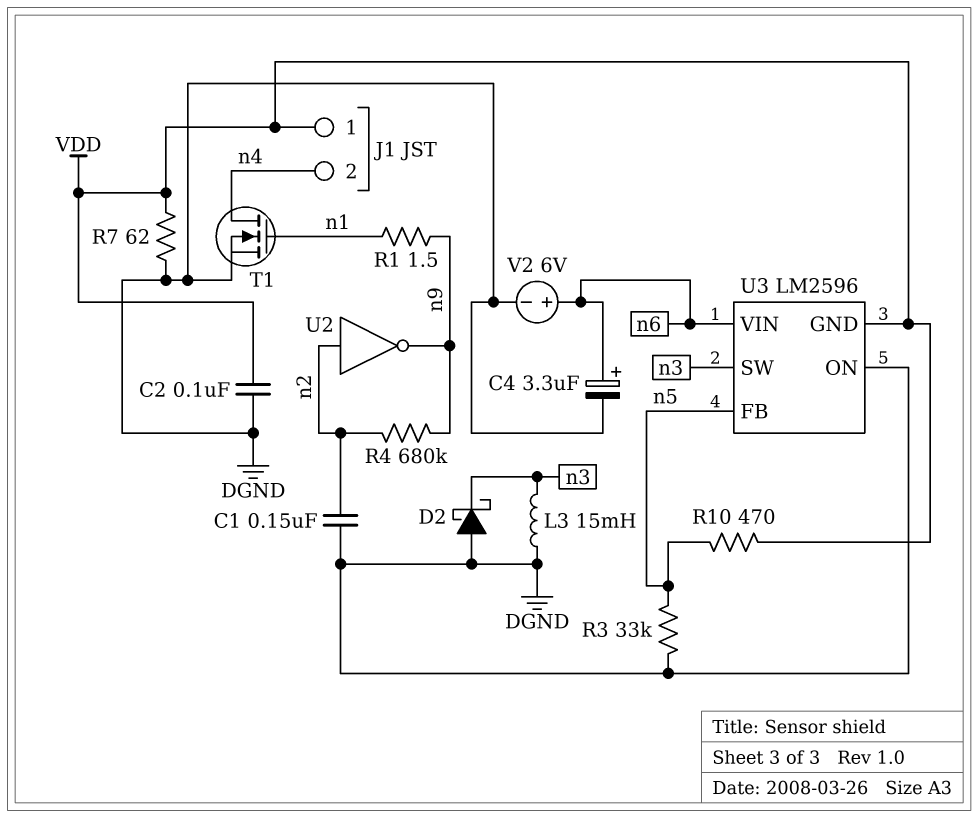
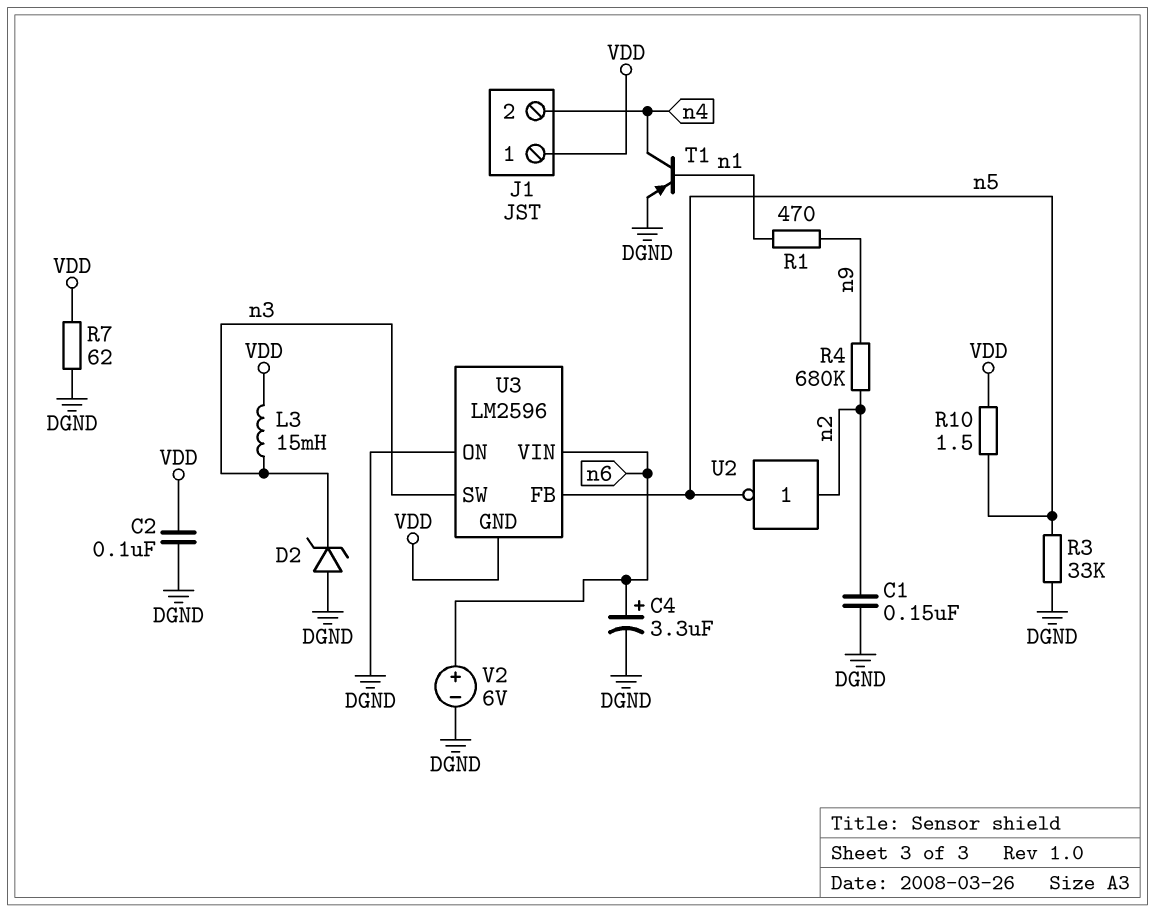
D2: schottky (A DGND, K n3) -> zener (A DGND, K n3)
L3: 15mH (DGND, n3) -> 15mH (VDD, n3)
R1: 1.5 (n1, n9) -> 470 (n1, n9)
R10: 470 (VDD, n5) -> 1.5 (VDD, n5)
T1: NMOS (G n1, D n4, S DGND) -> PNP (B n1, C n4, E DGND)
U2: NOT (in n2, out n9) -> NOT (in n2, out n5)

